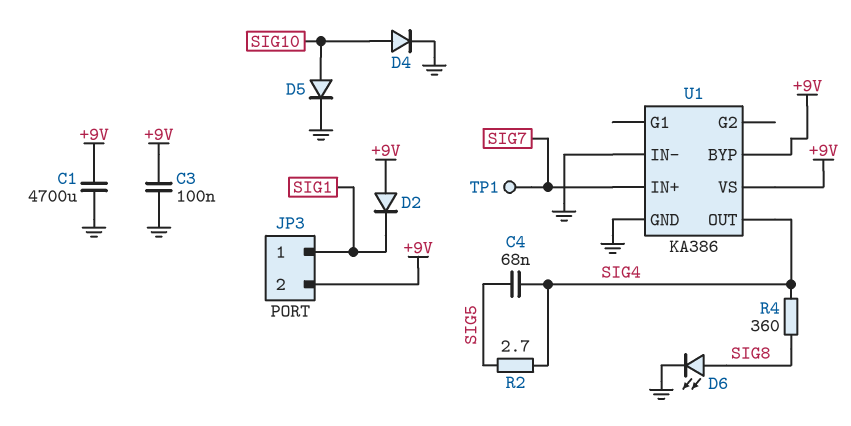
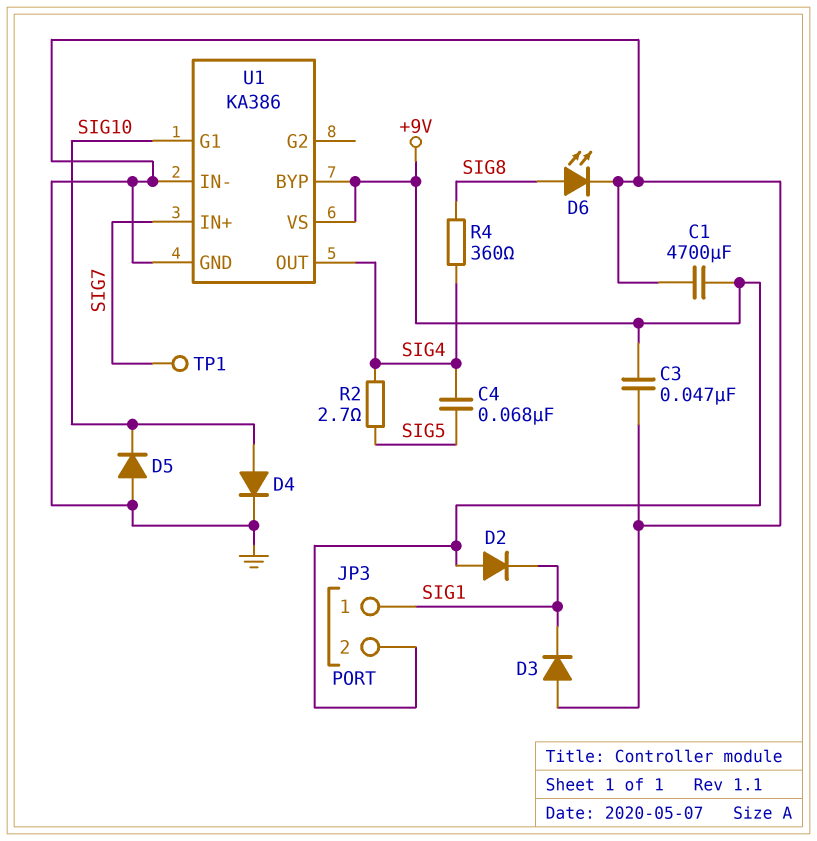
C3: 100nF (+9V, GND) -> 47nF (+9V, GND)
D3: none -> diode (A GND, K SIG1)
D5: diode (A SIG10, K GND) -> diode (A GND, K SIG10)
U1 pin G1: none -> SIG10

